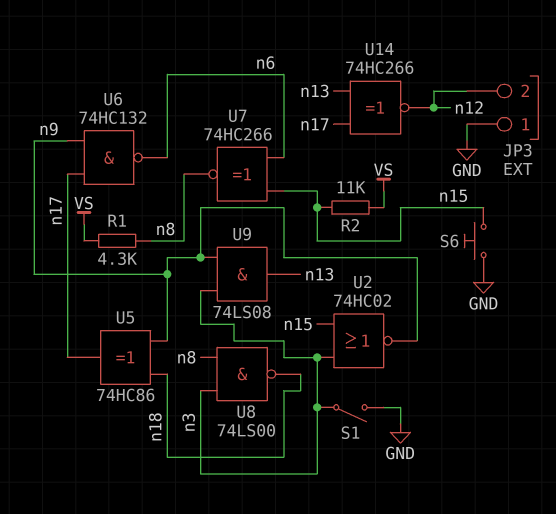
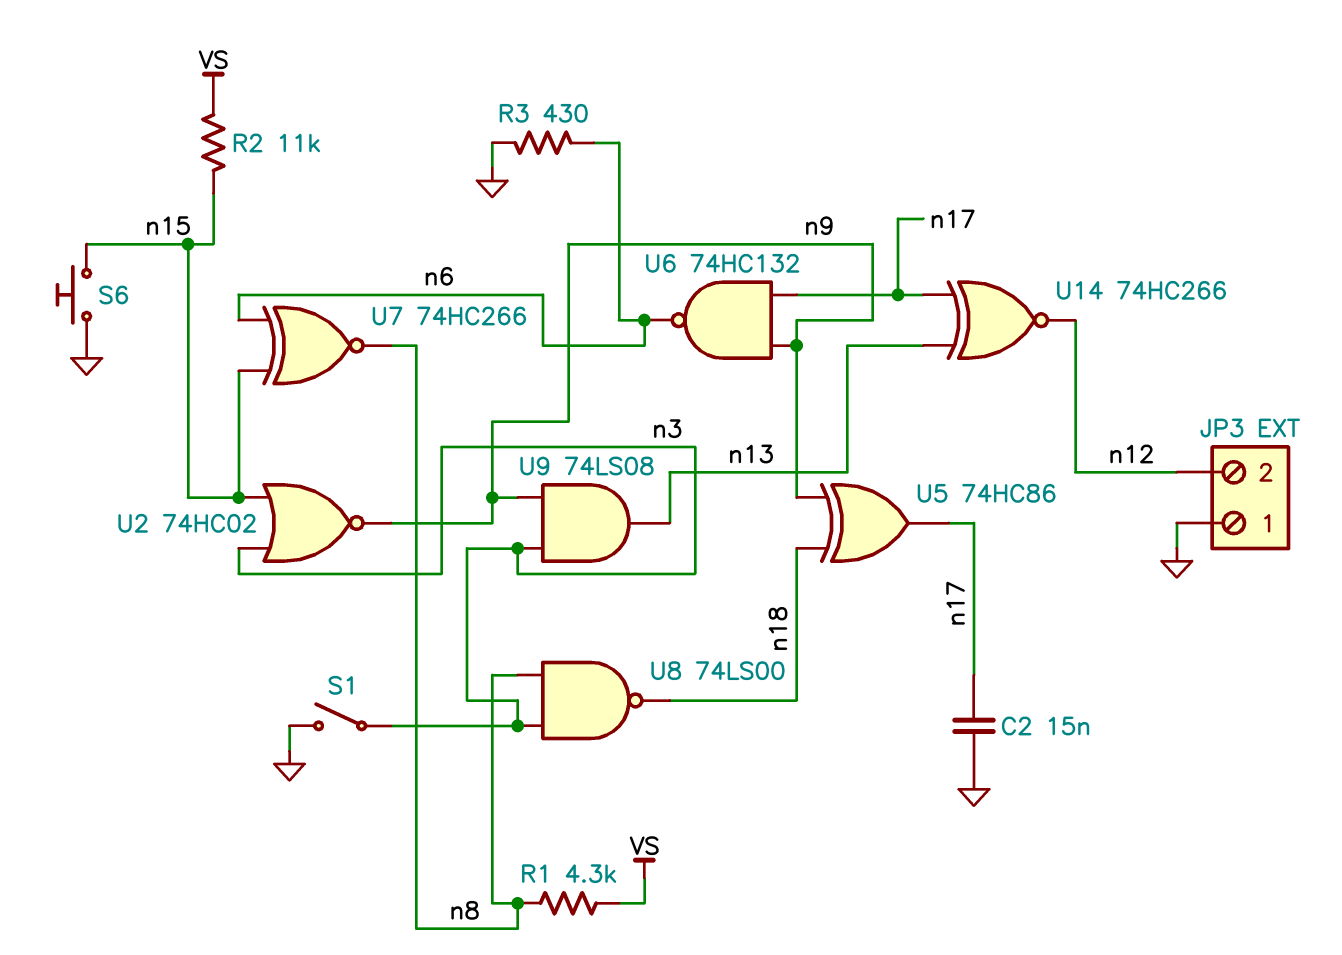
C2: none -> 15nF (GND, n17)
R3: none -> 430 (GND, n6)

